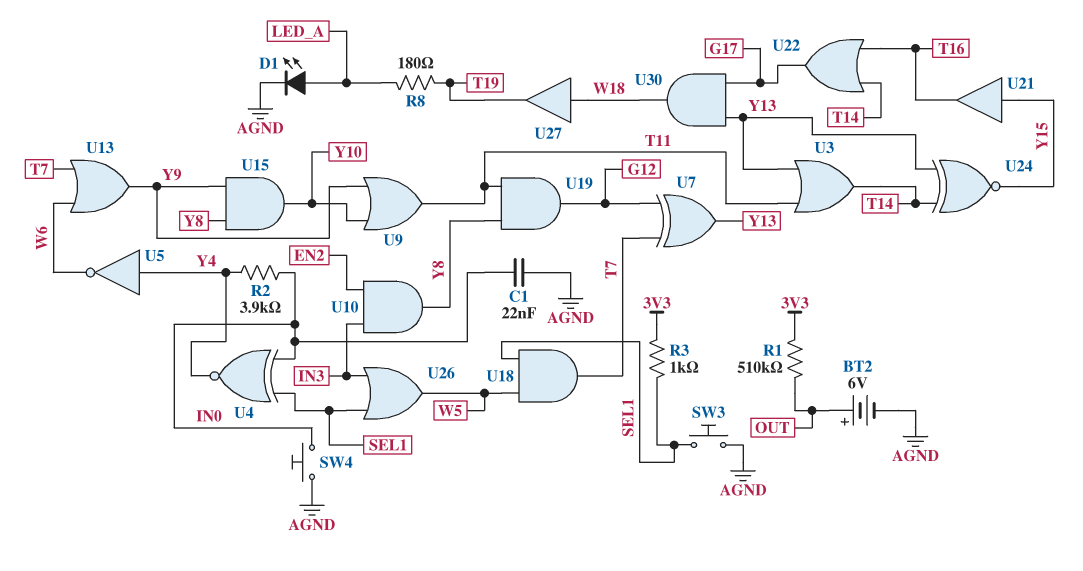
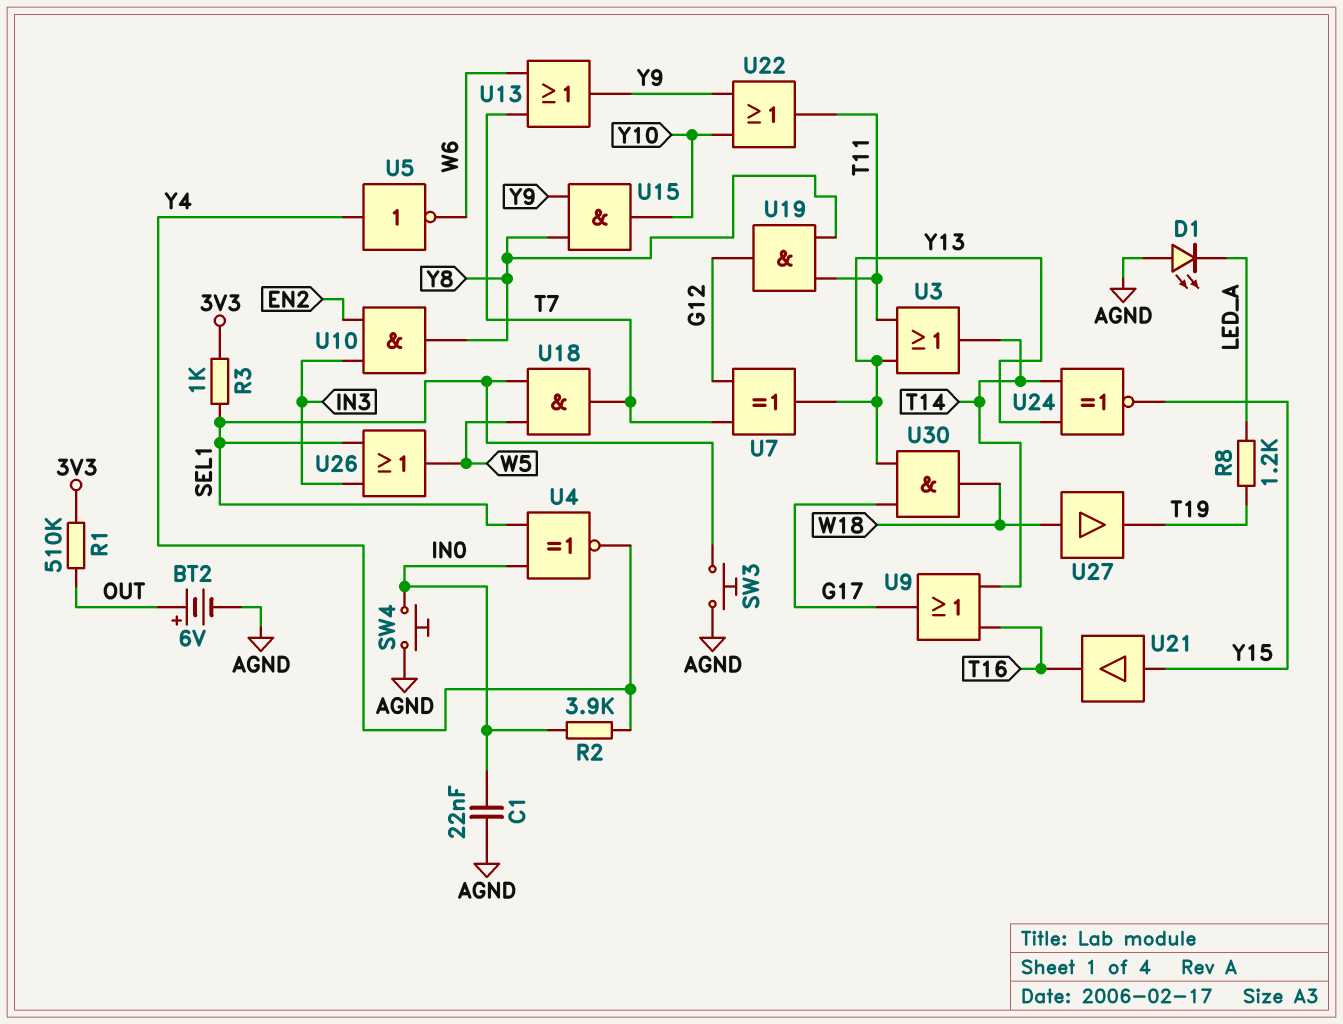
D1: LED (A LED_A, K AGND) -> LED (A AGND, K LED_A)
R8: 180 (LED_A, T19) -> 1.2k (LED_A, T19)
U9: OR (in Y9, in Y10, out T11) -> OR (in T14, in T16, out G17)
U22: OR (in T14, in T16, out G17) -> OR (in Y9, in Y10, out T11)

